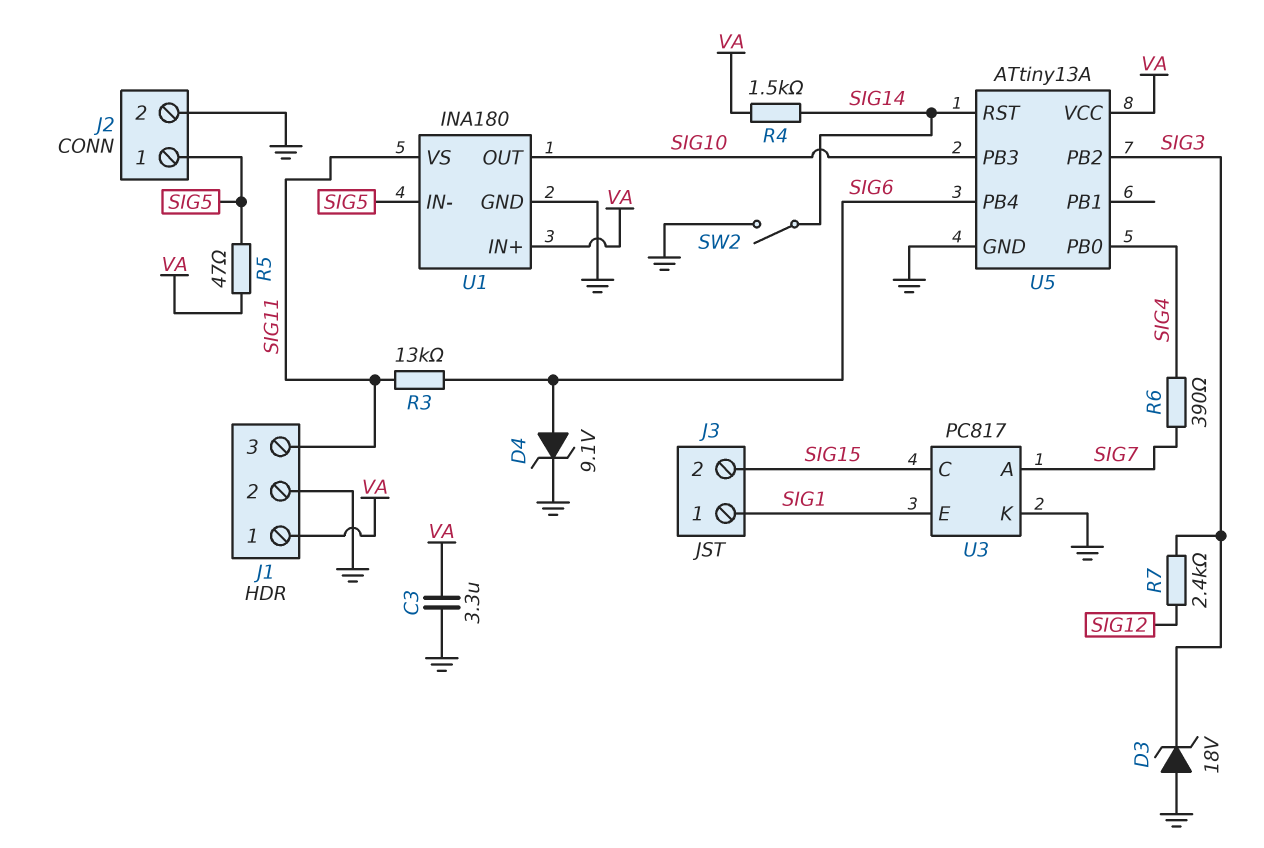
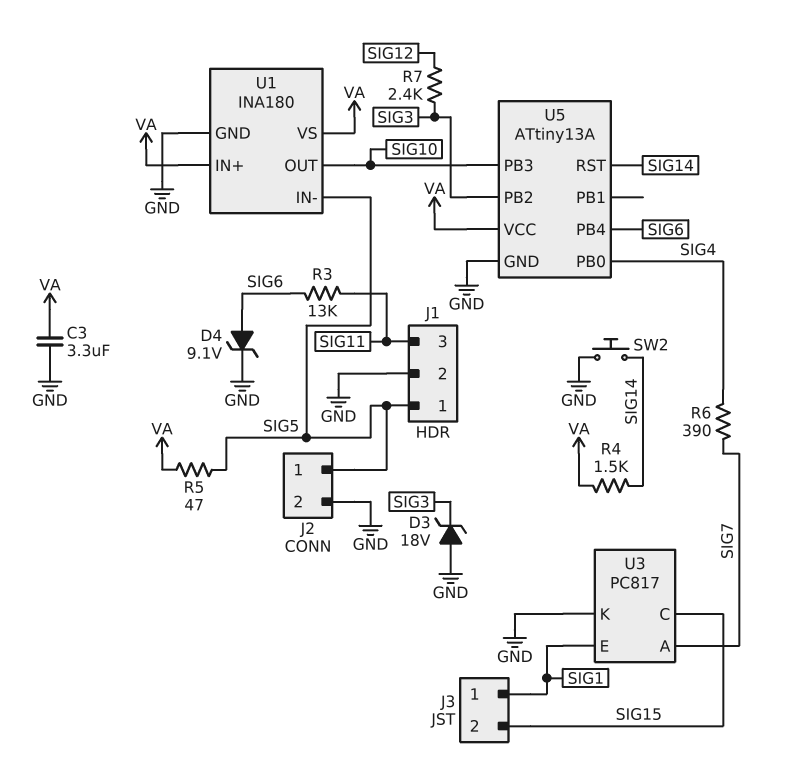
J1 pin 1: VA -> SIG5
SW2: switch (GND, SIG14) -> button (GND, SIG14)
U1 pin VS: SIG11 -> VA

